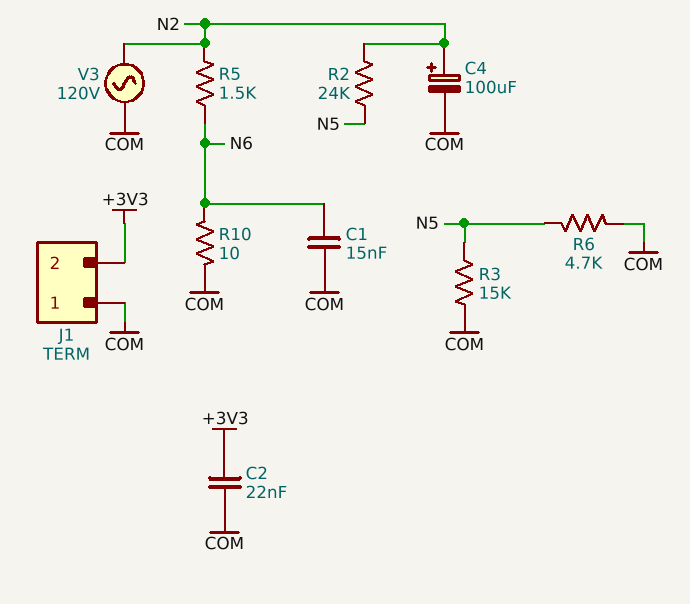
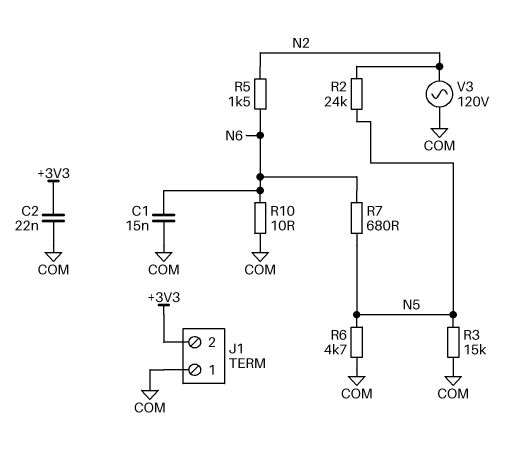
C4: 100uF (plus N2, minus COM) -> none
R7: none -> 680 (N5, N6)

